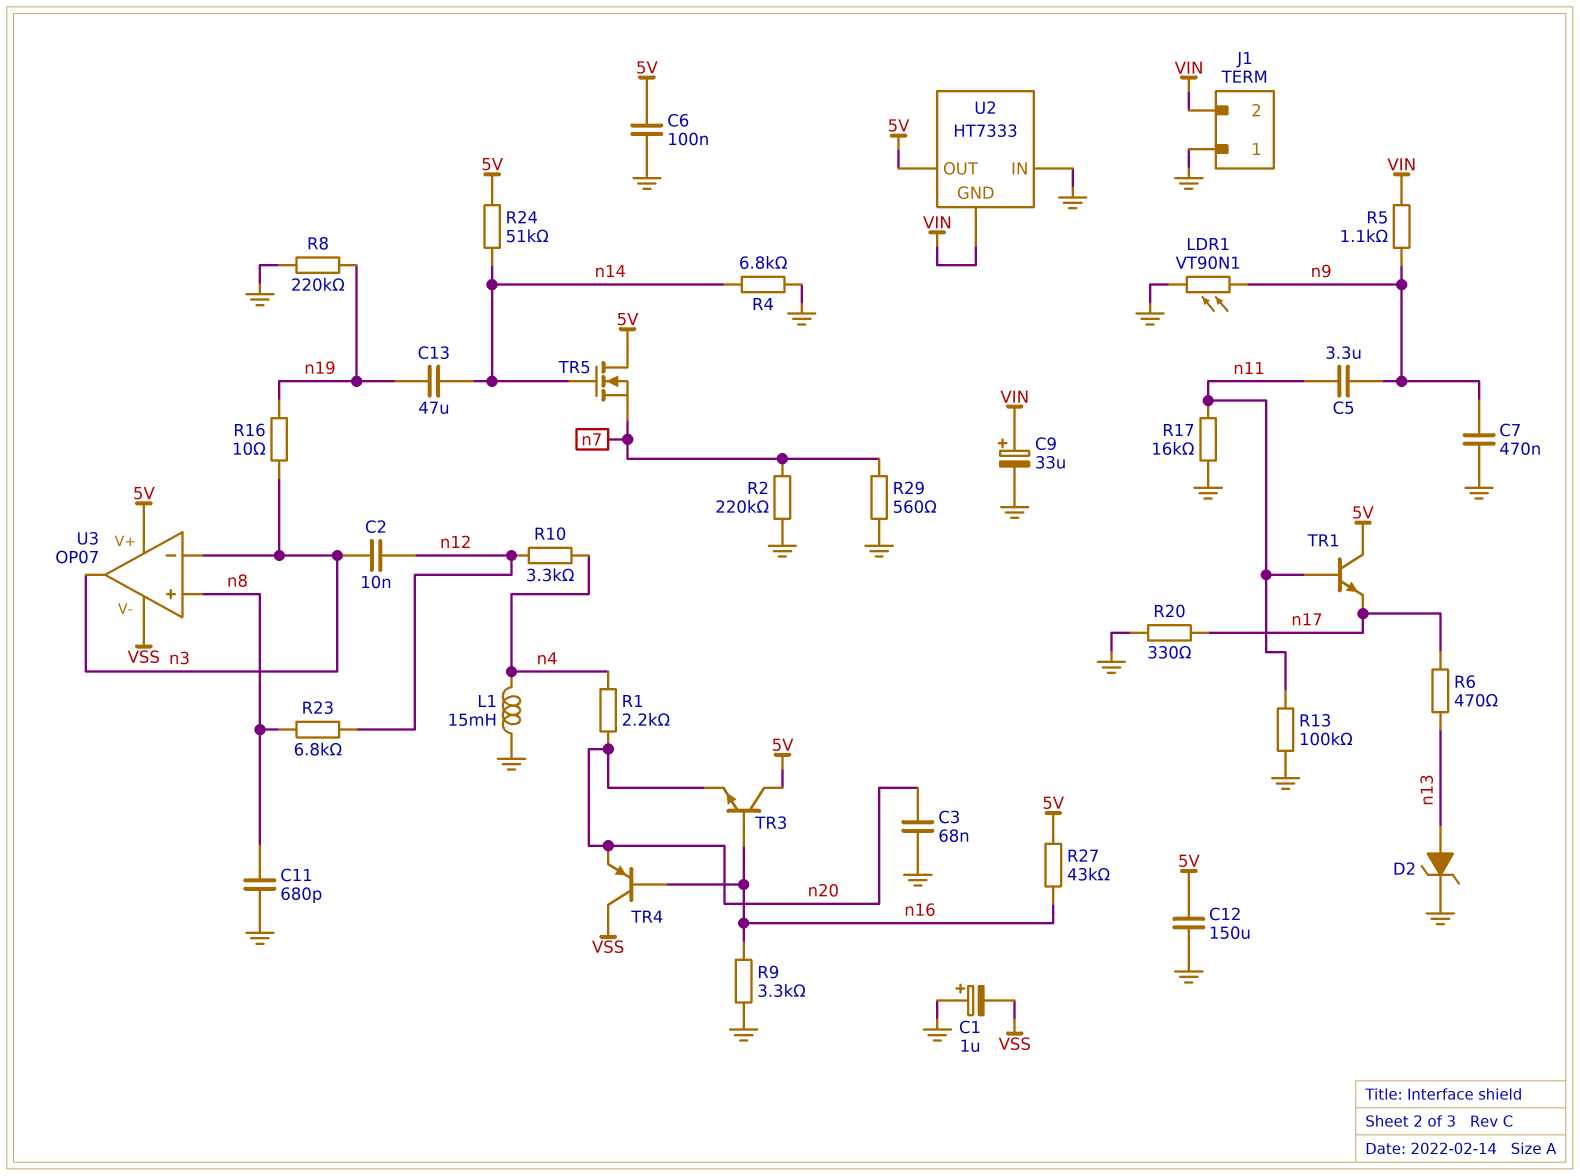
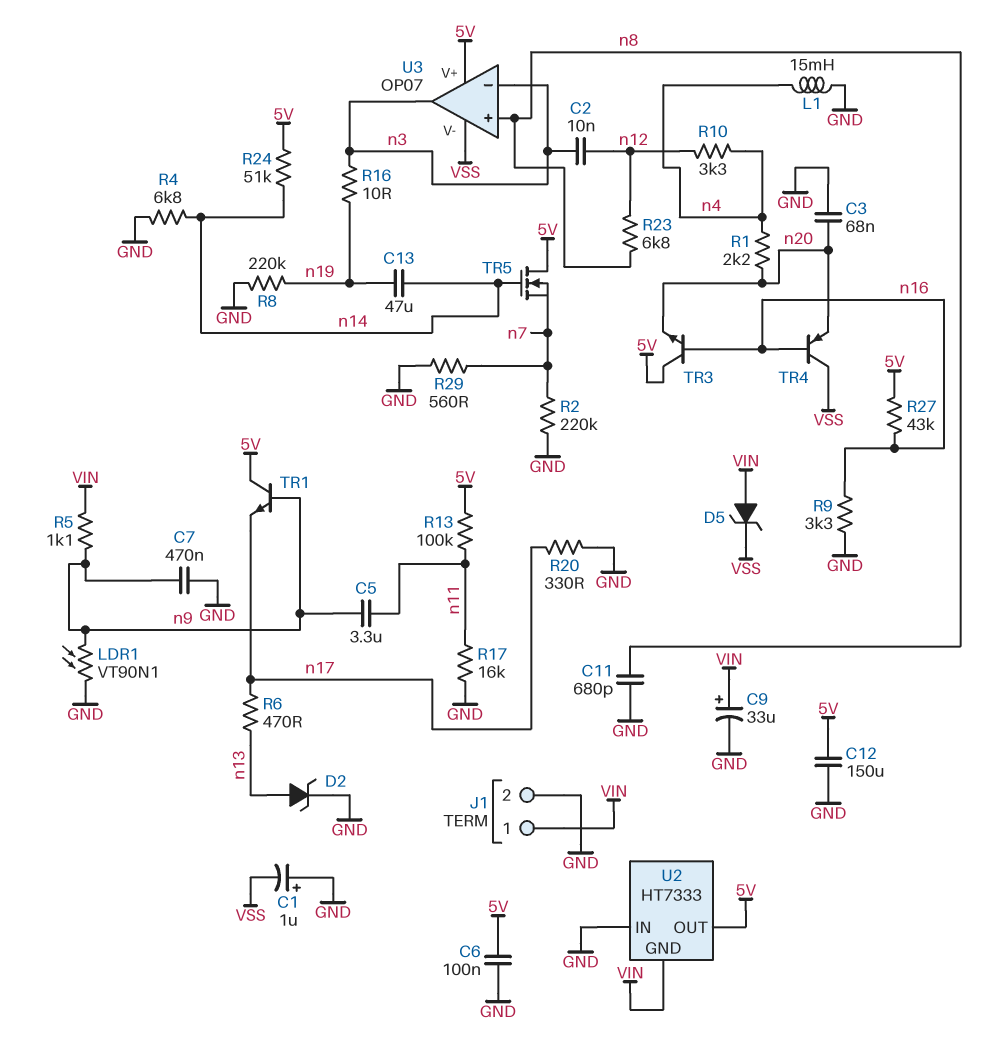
D5: none -> zener (A VIN, K VSS)
J1 pin 1: GND -> VIN
J1 pin 2: VIN -> GND
R13: 100k (GND, n11) -> 100k (5V, n11)
TR1: NPN (B n11, C 5V, E n17) -> NPN (B n9, C 5V, E n17)

